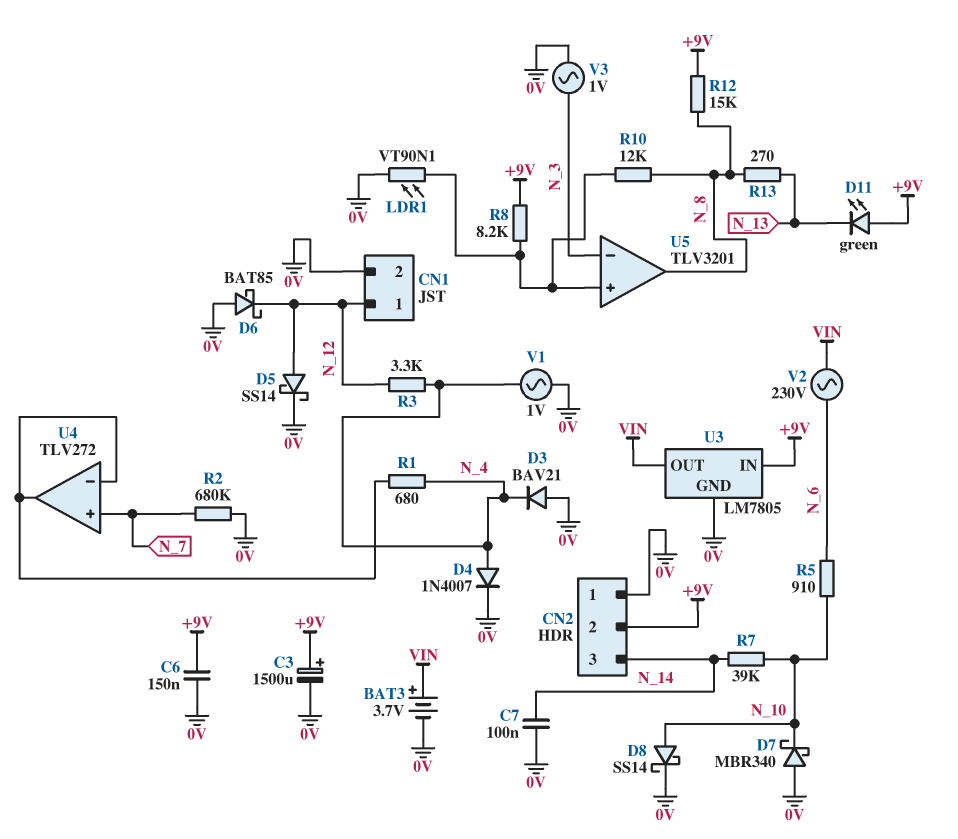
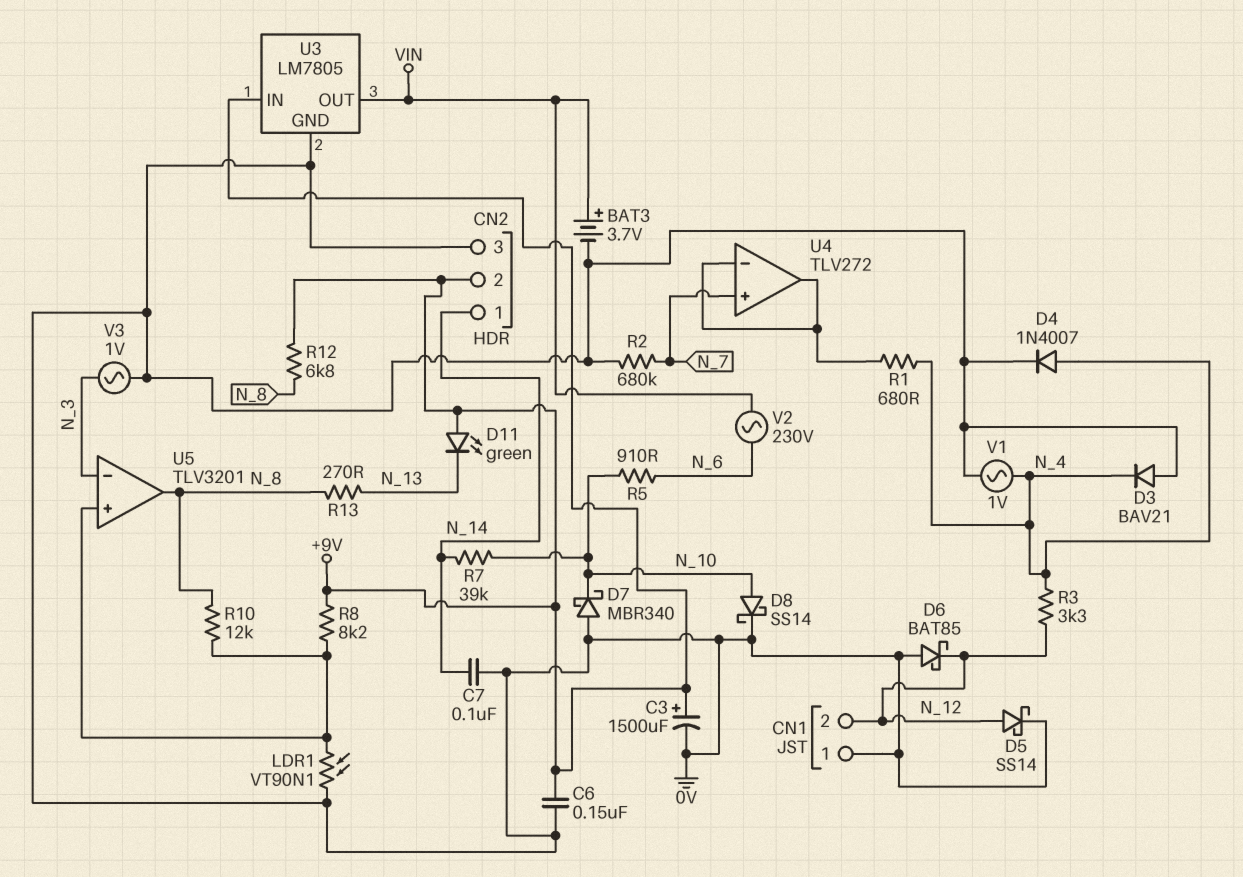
CN1 pin 1: N_12 -> 0V
CN1 pin 2: 0V -> N_12
CN2 pin 1: 0V -> N_14
CN2 pin 3: N_14 -> 0V
R12: 15k (+9V, N_8) -> 6.8k (+9V, N_8)

